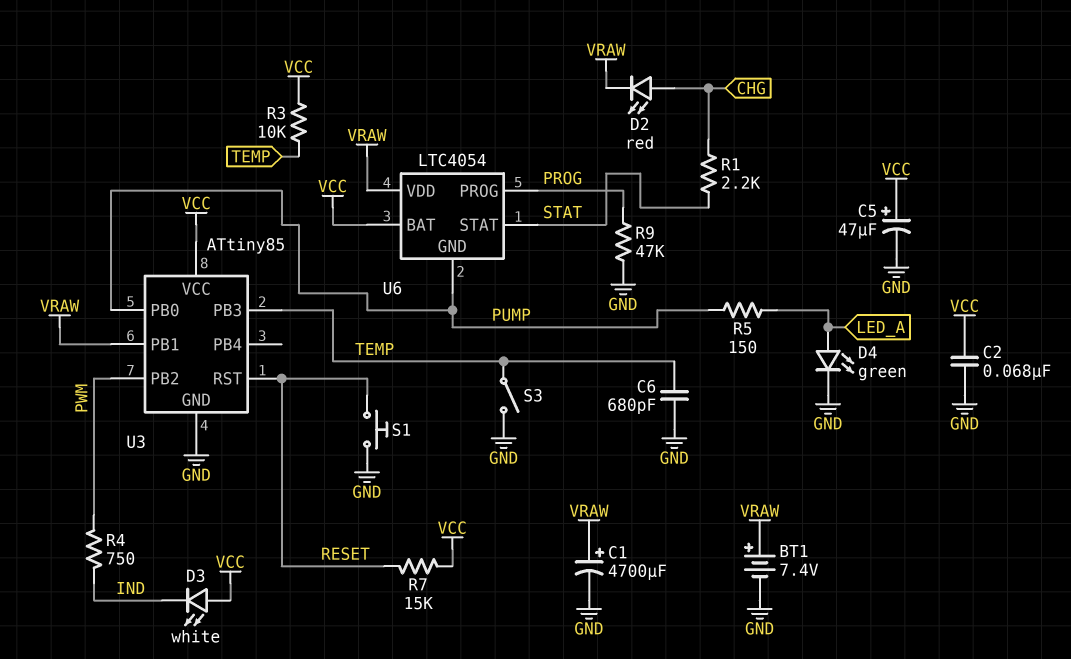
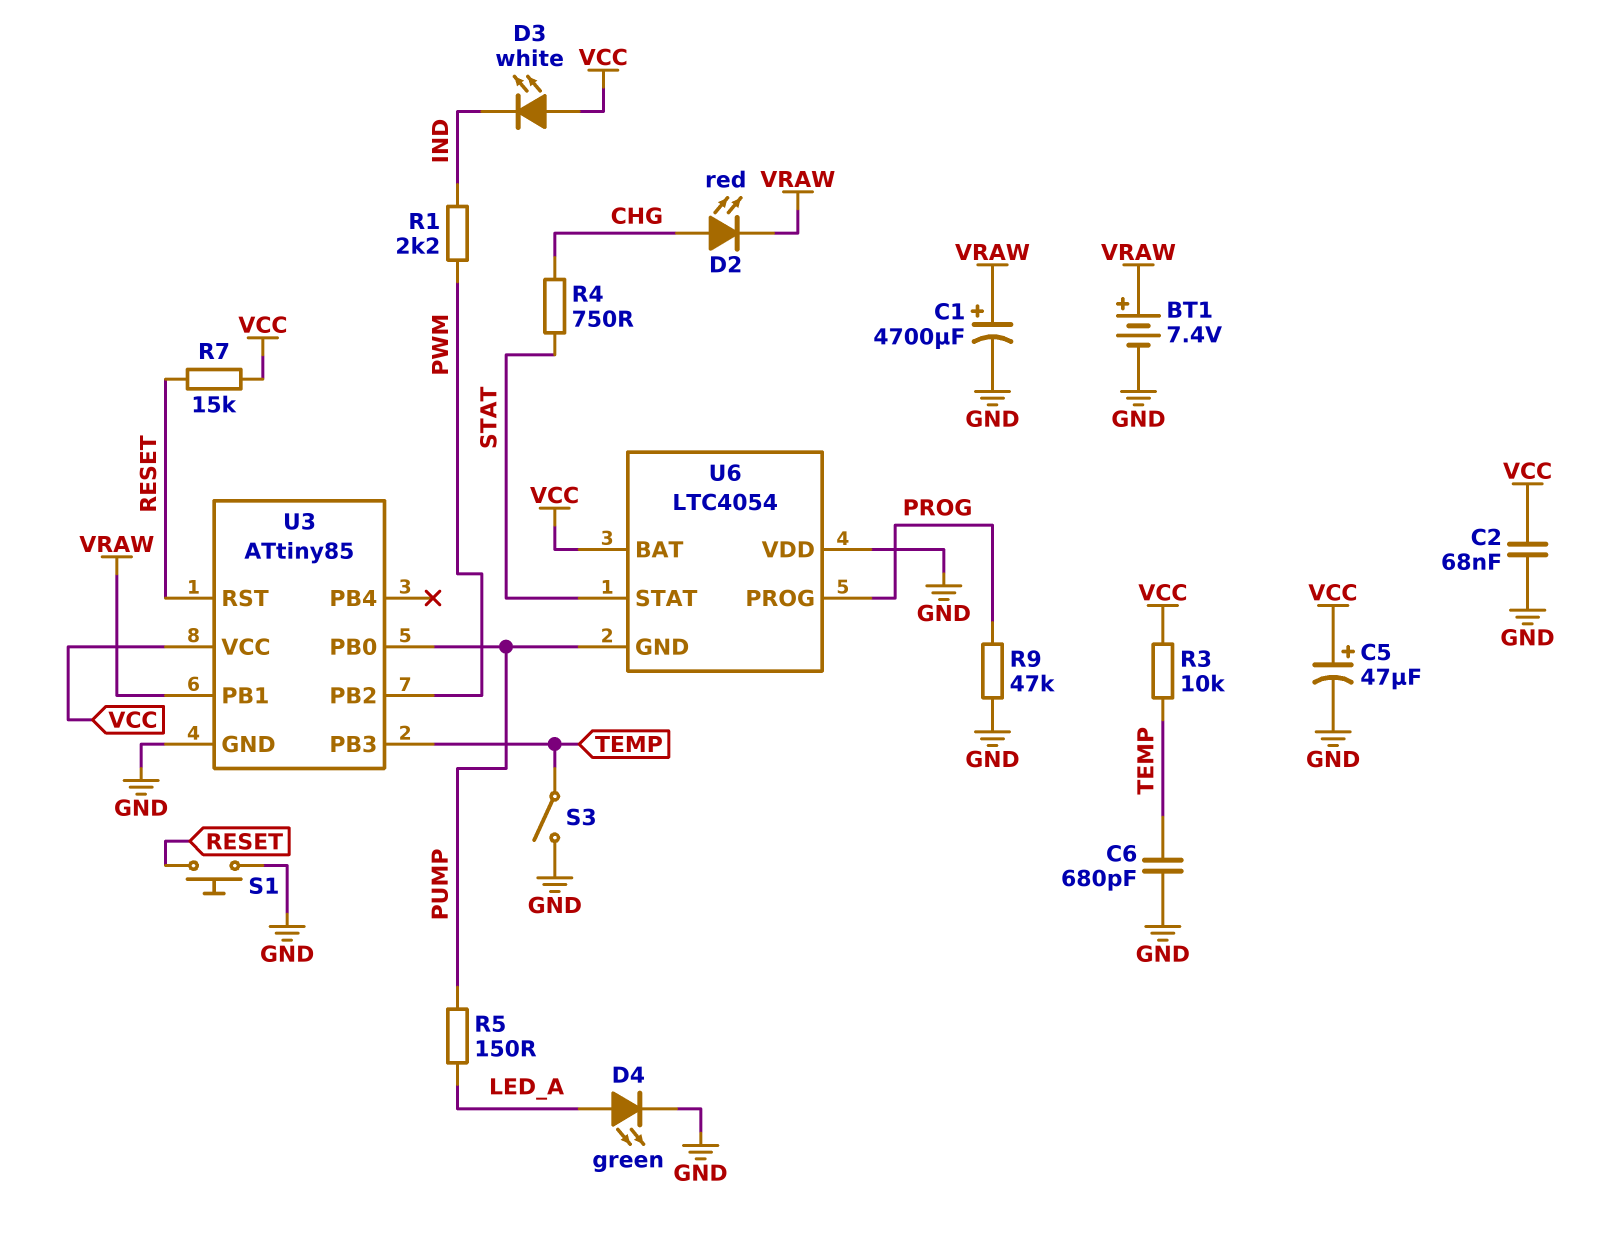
R1: 2.2k (CHG, STAT) -> 2.2k (IND, PWM)
R4: 750 (IND, PWM) -> 750 (CHG, STAT)
U6 pin VDD: VRAW -> GND

